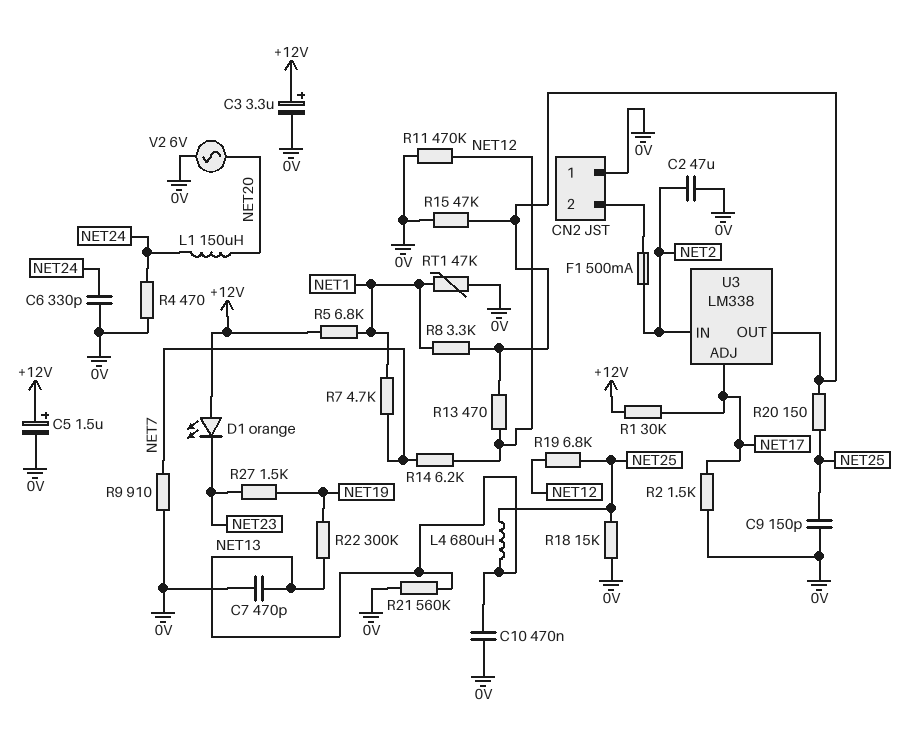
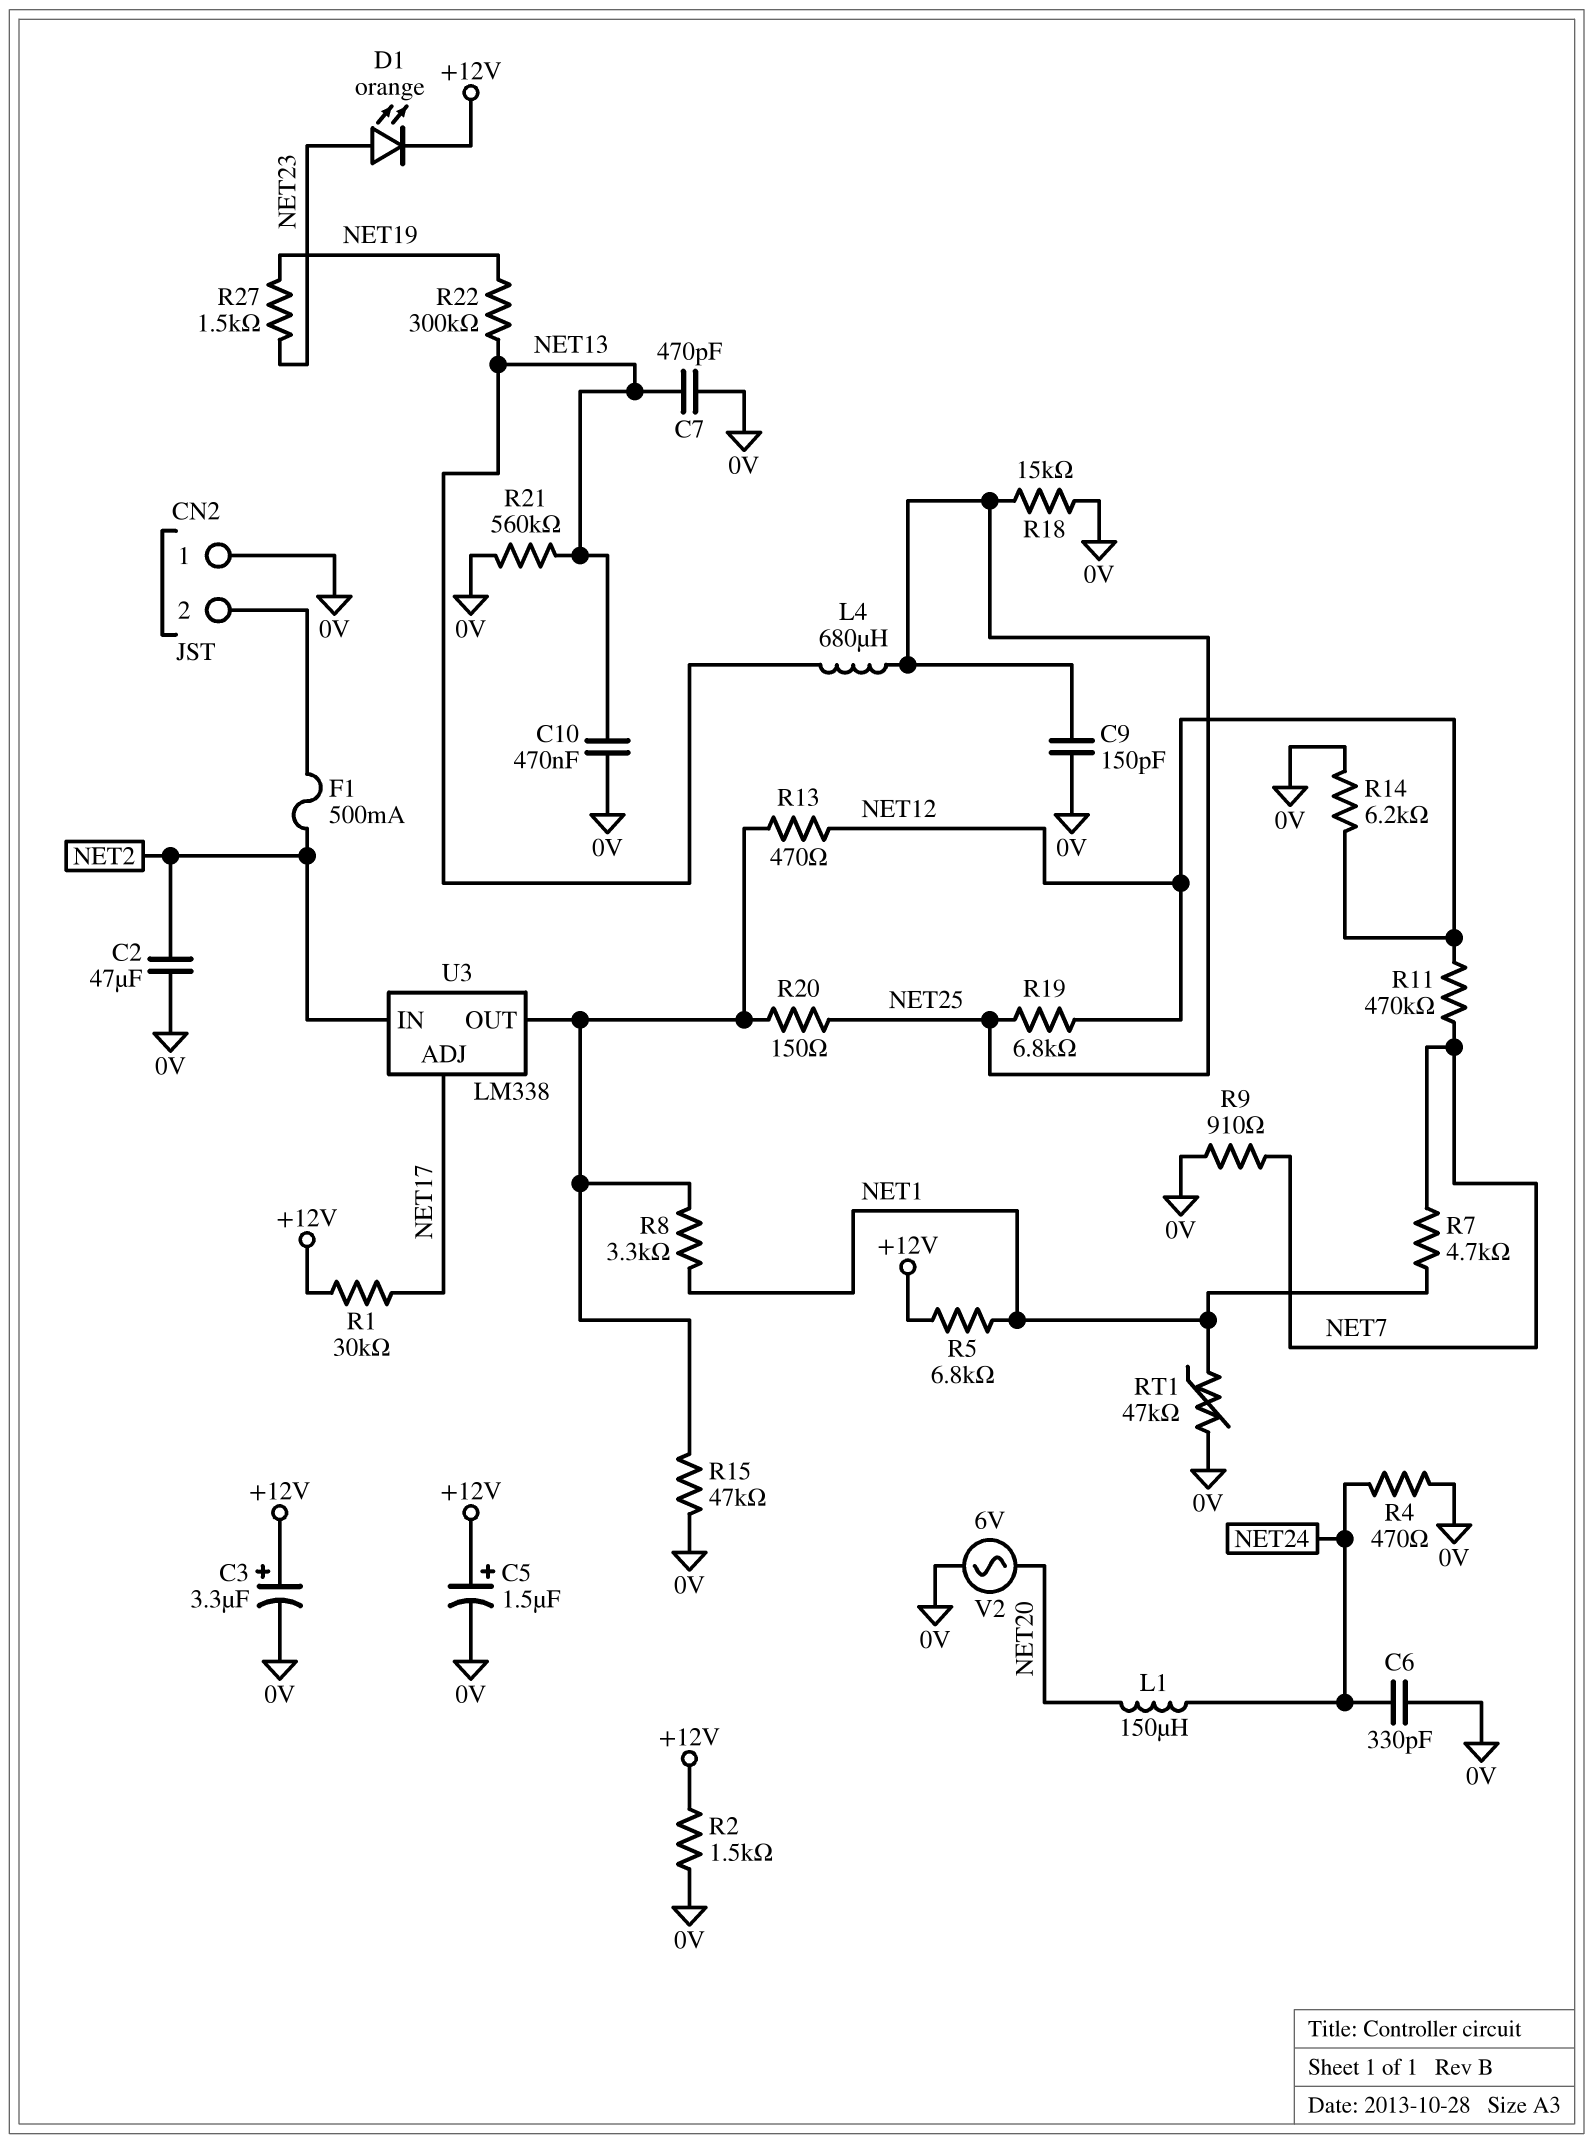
D1: LED orange (A +12V, K NET23) -> LED orange (A NET23, K +12V)
R2: 1.5k (0V, NET17) -> 1.5k (+12V, 0V)
R11: 470k (0V, NET12) -> 470k (NET7, NET12)
R14: 6.2k (NET7, NET12) -> 6.2k (0V, NET12)

